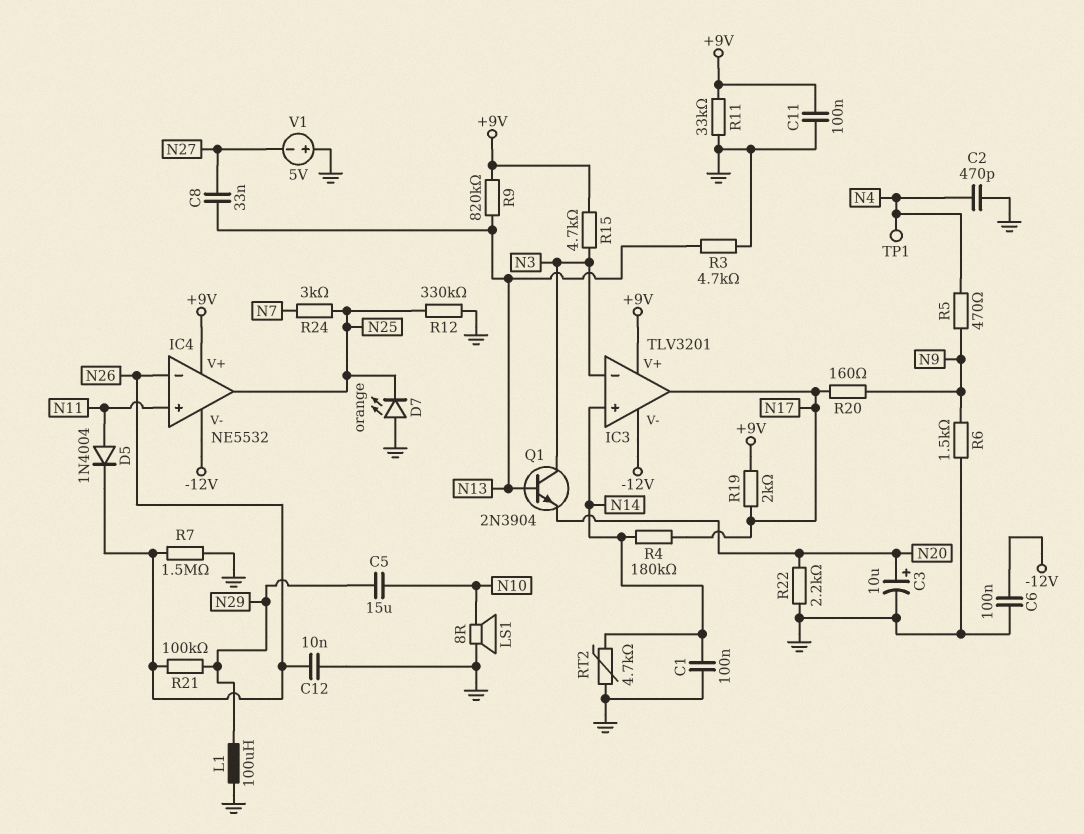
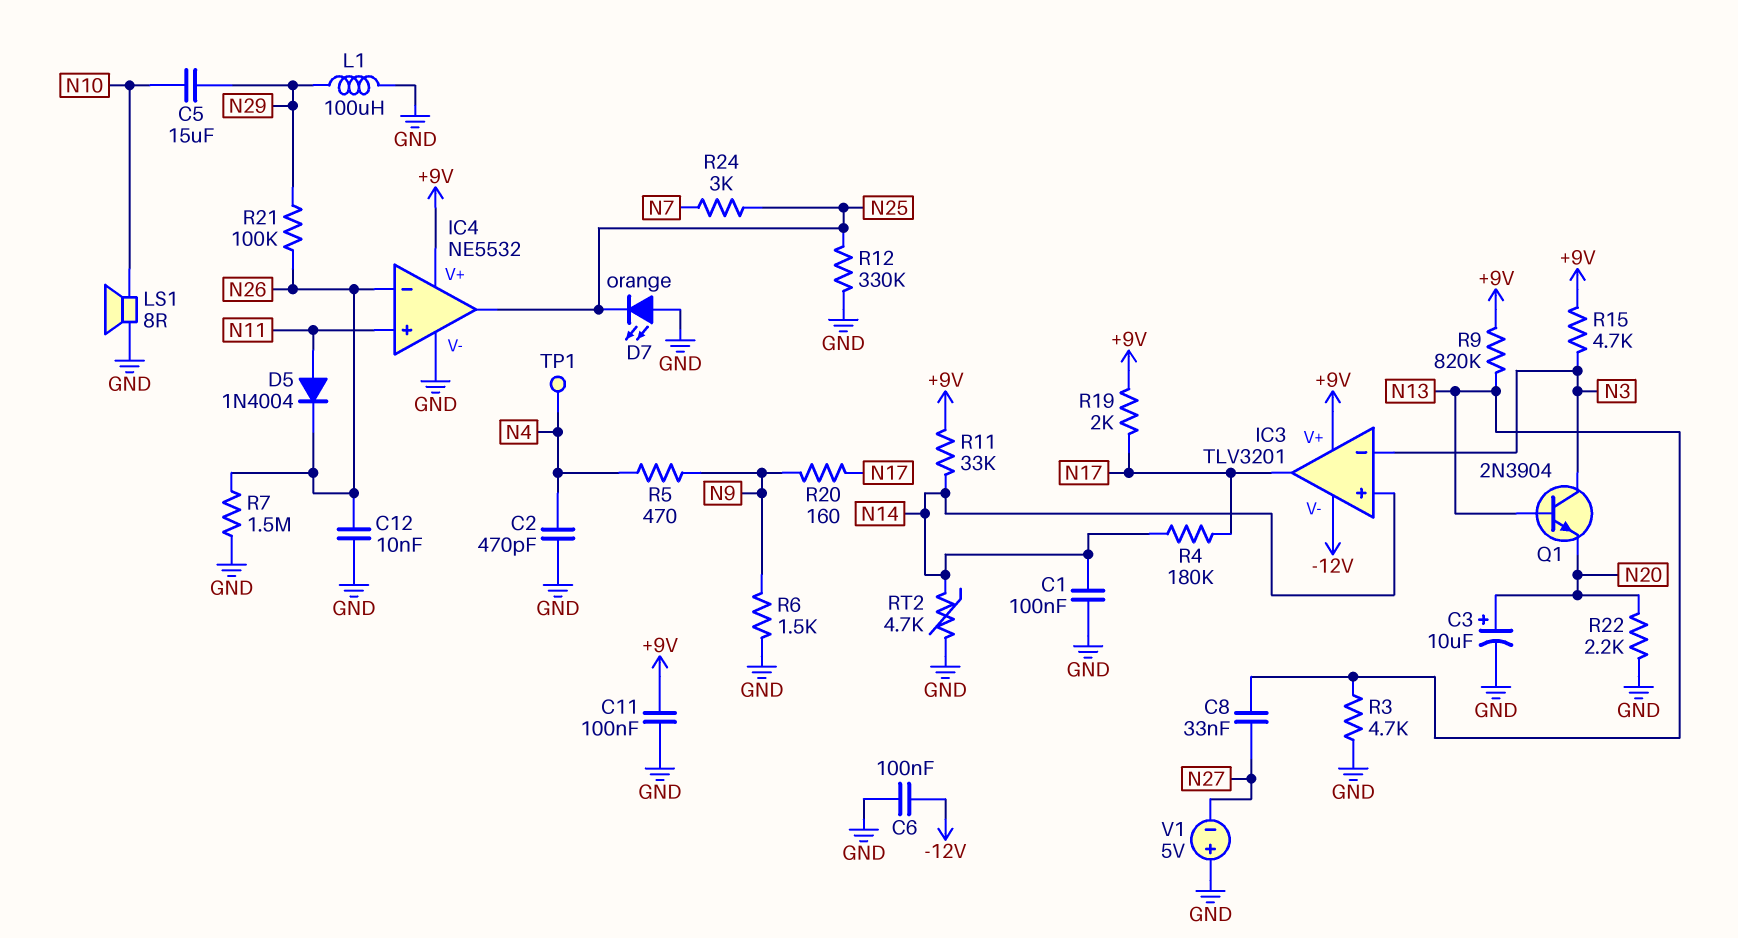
IC4 pin V-: -12V -> GND
R11: 33k (+9V, GND) -> 33k (+9V, N14)

